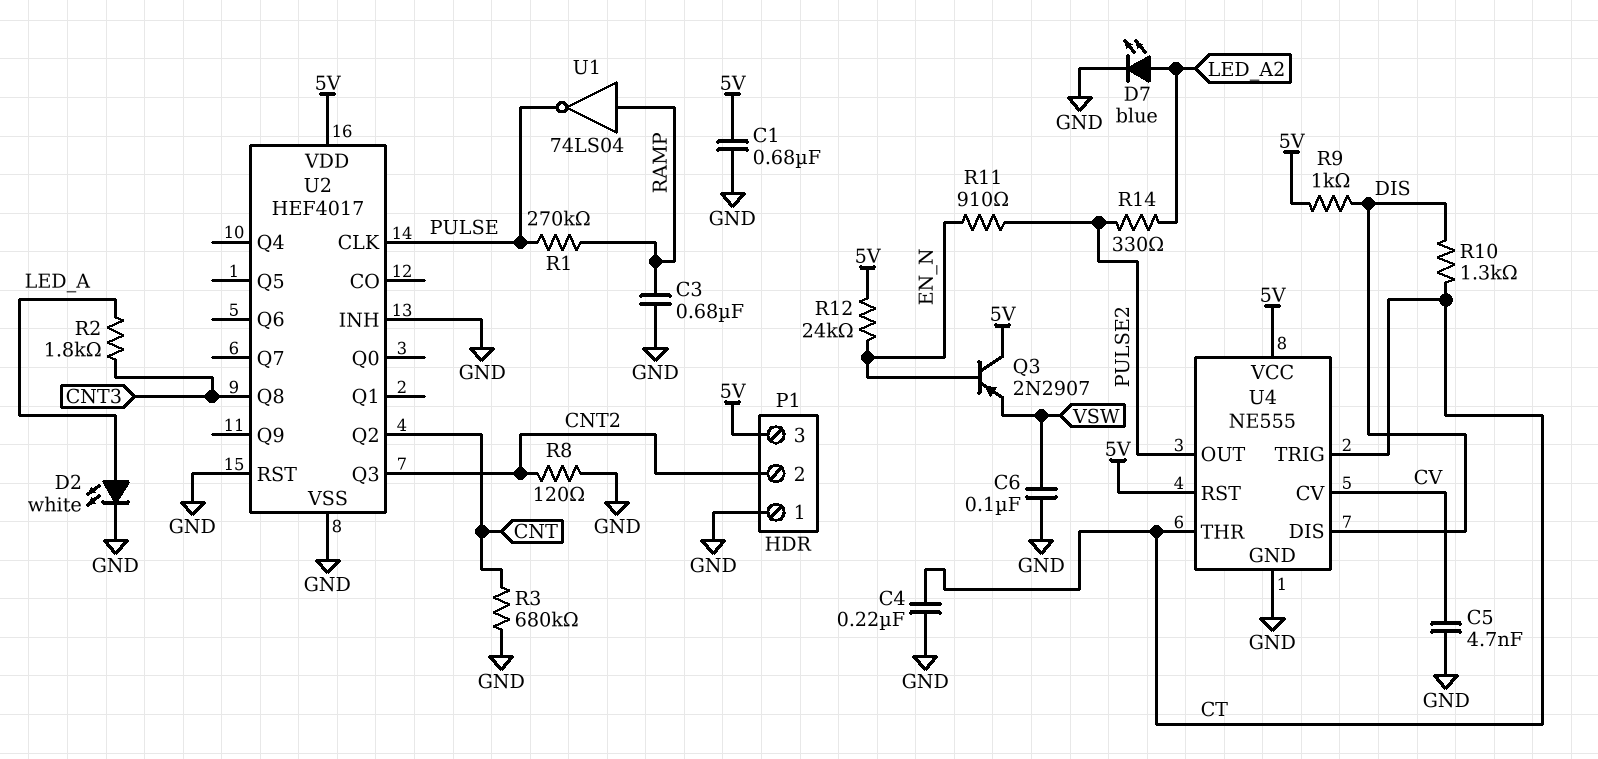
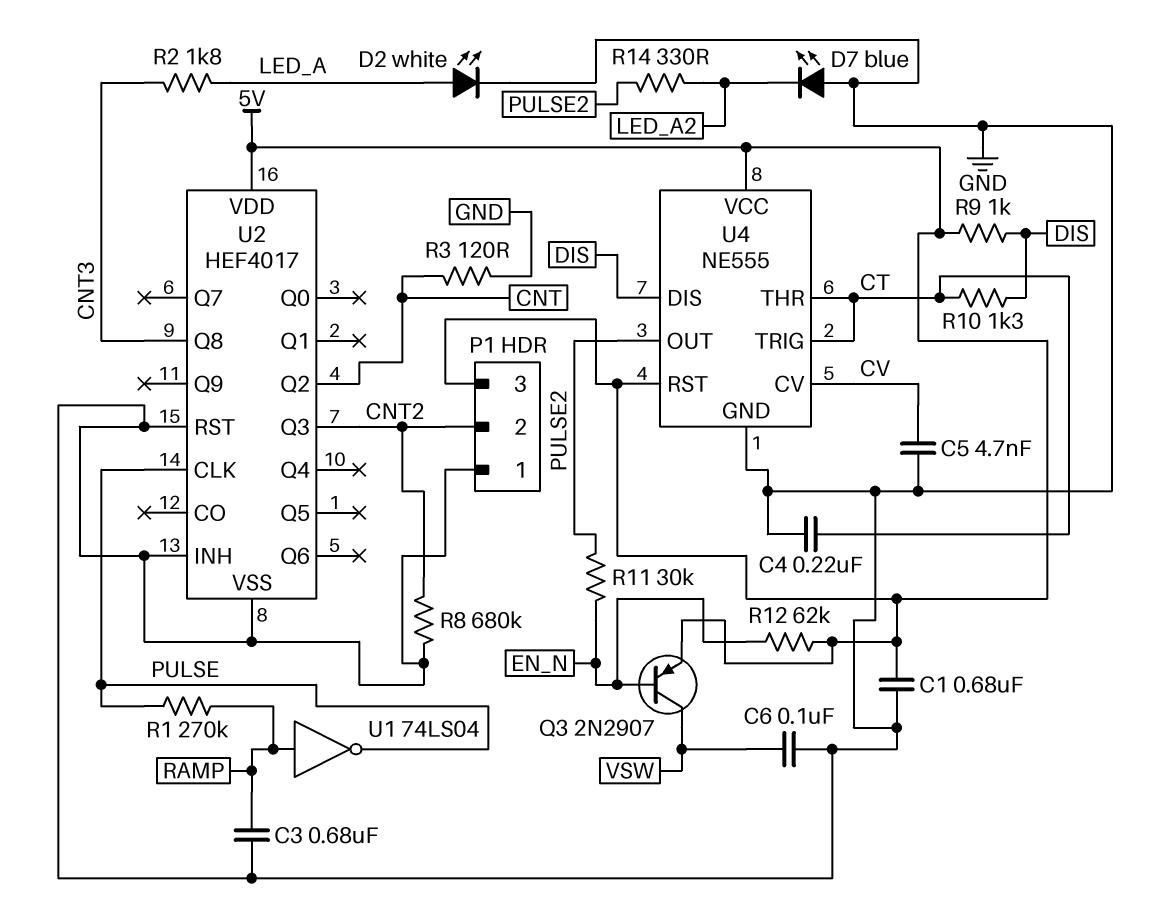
D7: LED blue (A LED_A2, K GND) -> LED blue (A GND, K LED_A2)
Q3: PNP 2N2907 (B EN_N, C 5V, E VSW) -> PNP 2N2907 (B EN_N, C VSW, E 5V)
R3: 680k (CNT, GND) -> 120 (CNT, GND)
R8: 120 (CNT2, GND) -> 680k (CNT2, GND)
R11: 910 (EN_N, PULSE2) -> 30k (EN_N, PULSE2)
R12: 24k (5V, EN_N) -> 62k (5V, EN_N)

